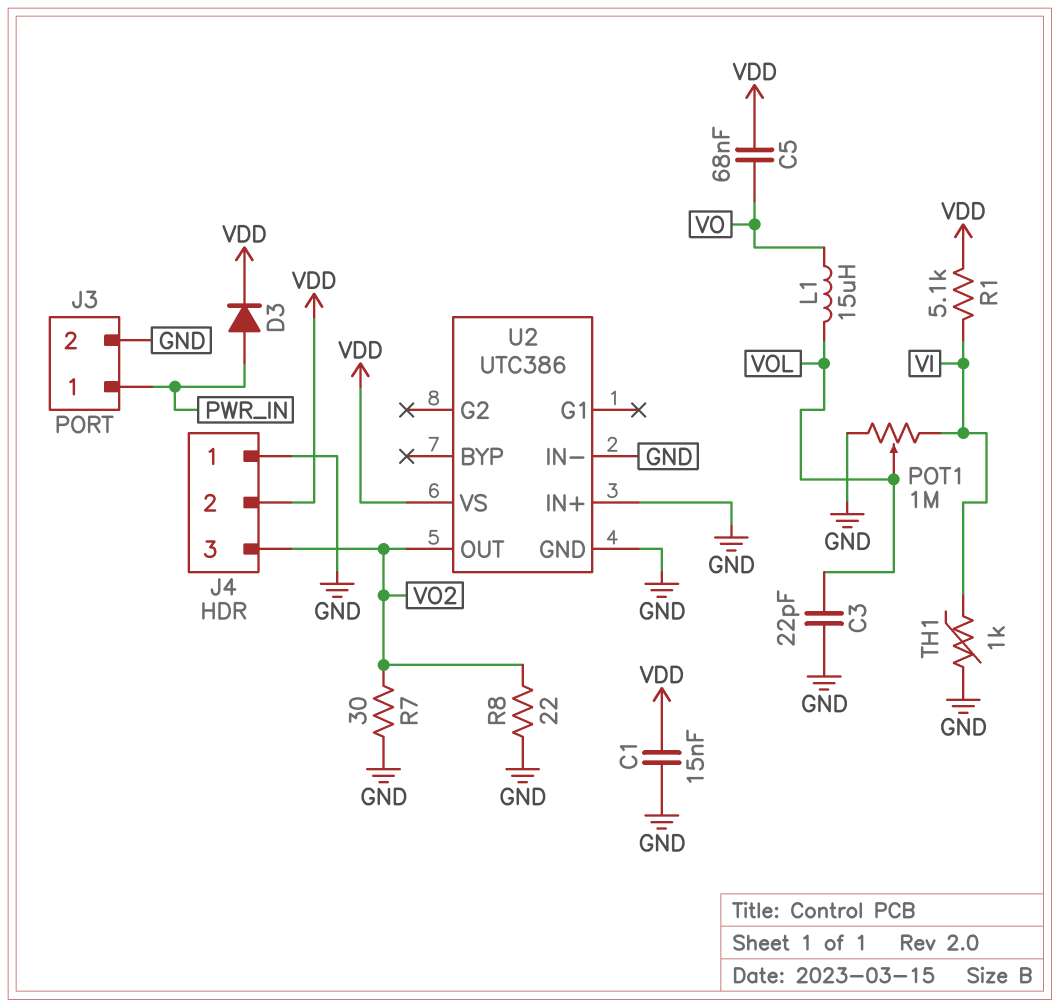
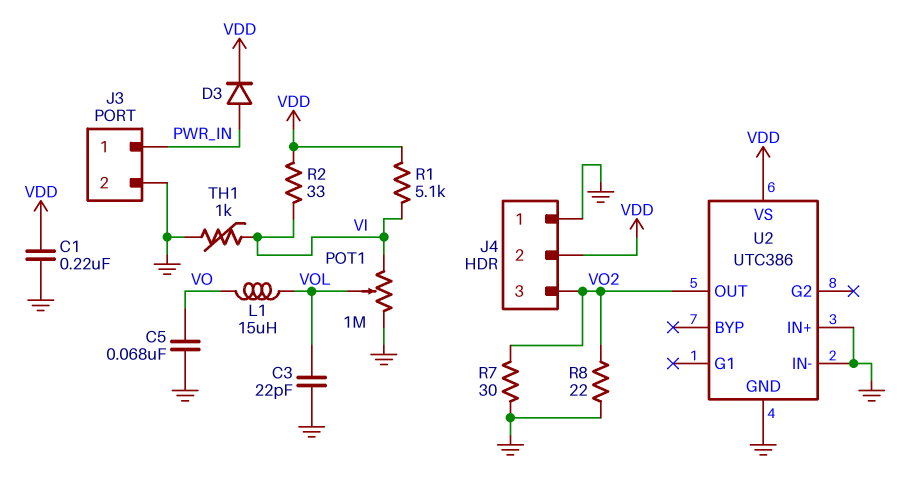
C1: 15nF (GND, VDD) -> 220nF (GND, VDD)
C5: 68nF (VDD, VO) -> 68nF (GND, VO)
R2: none -> 33 (VDD, VI)

